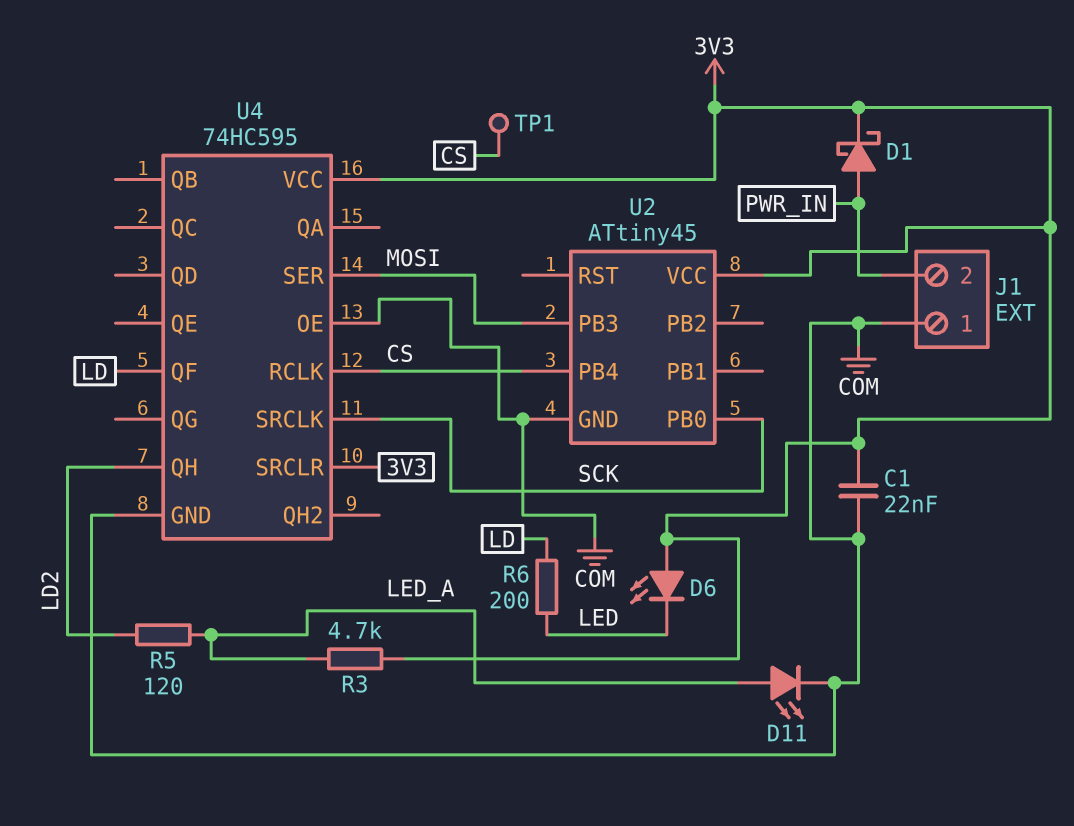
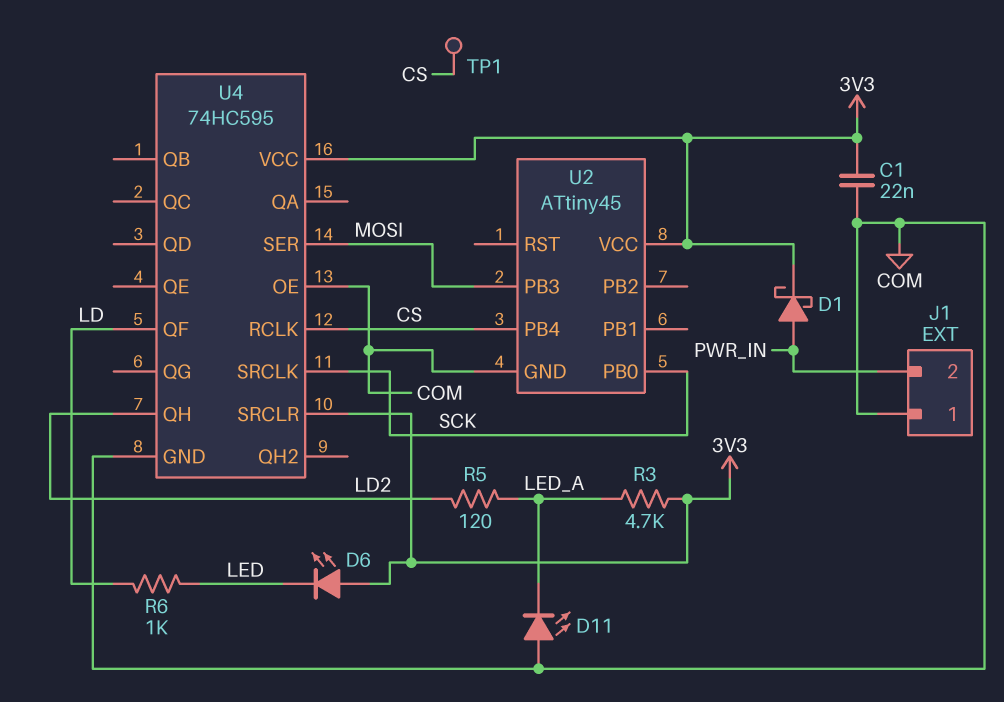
D11: LED (A LED_A, K COM) -> LED (A COM, K LED_A)
R6: 200 (LD, LED) -> 1k (LD, LED)

